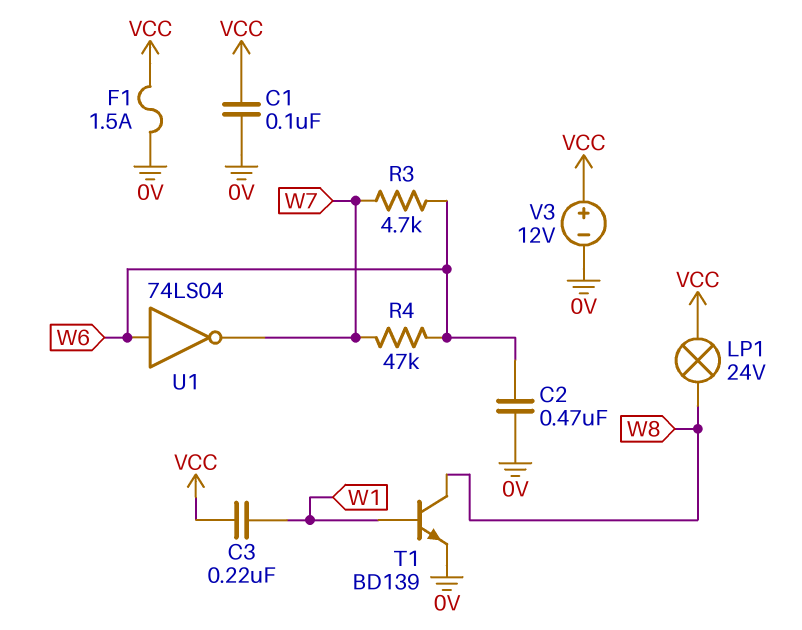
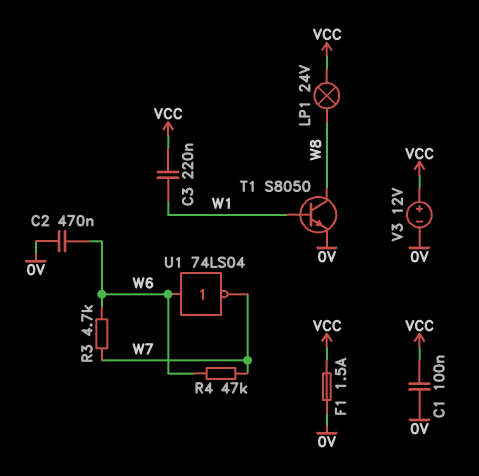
T1: NPN BD139 (B W1, C W8, E 0V) -> NPN S8050 (B W1, C W8, E 0V)

